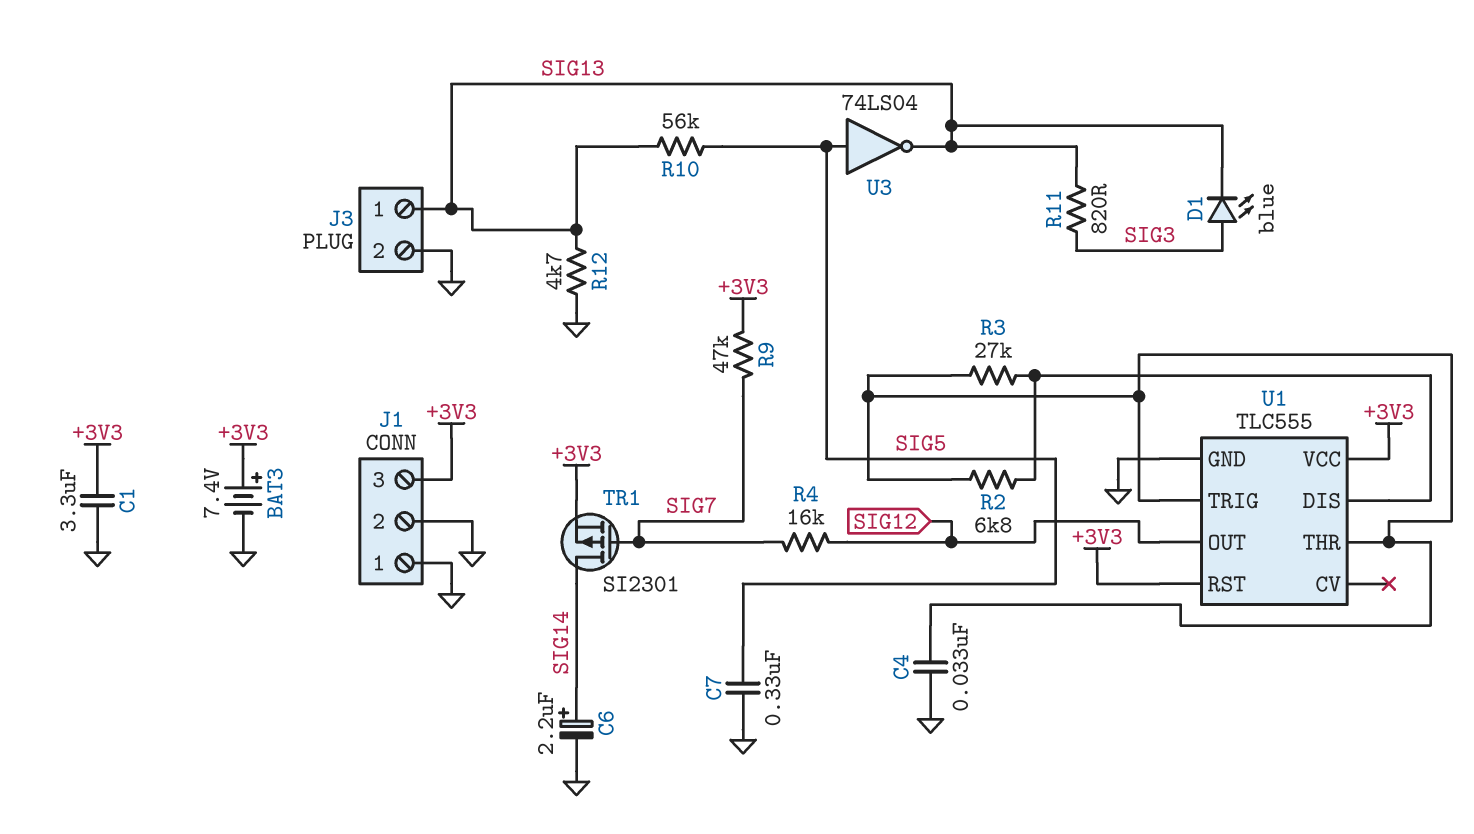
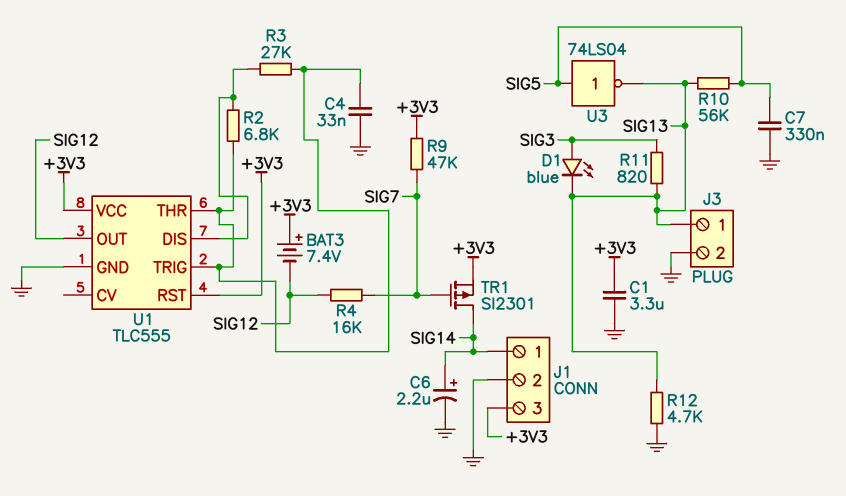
BAT3: 7.4V (plus +3V3, minus GND) -> 7.4V (plus +3V3, minus SIG12)
J1 pin 1: GND -> SIG14

